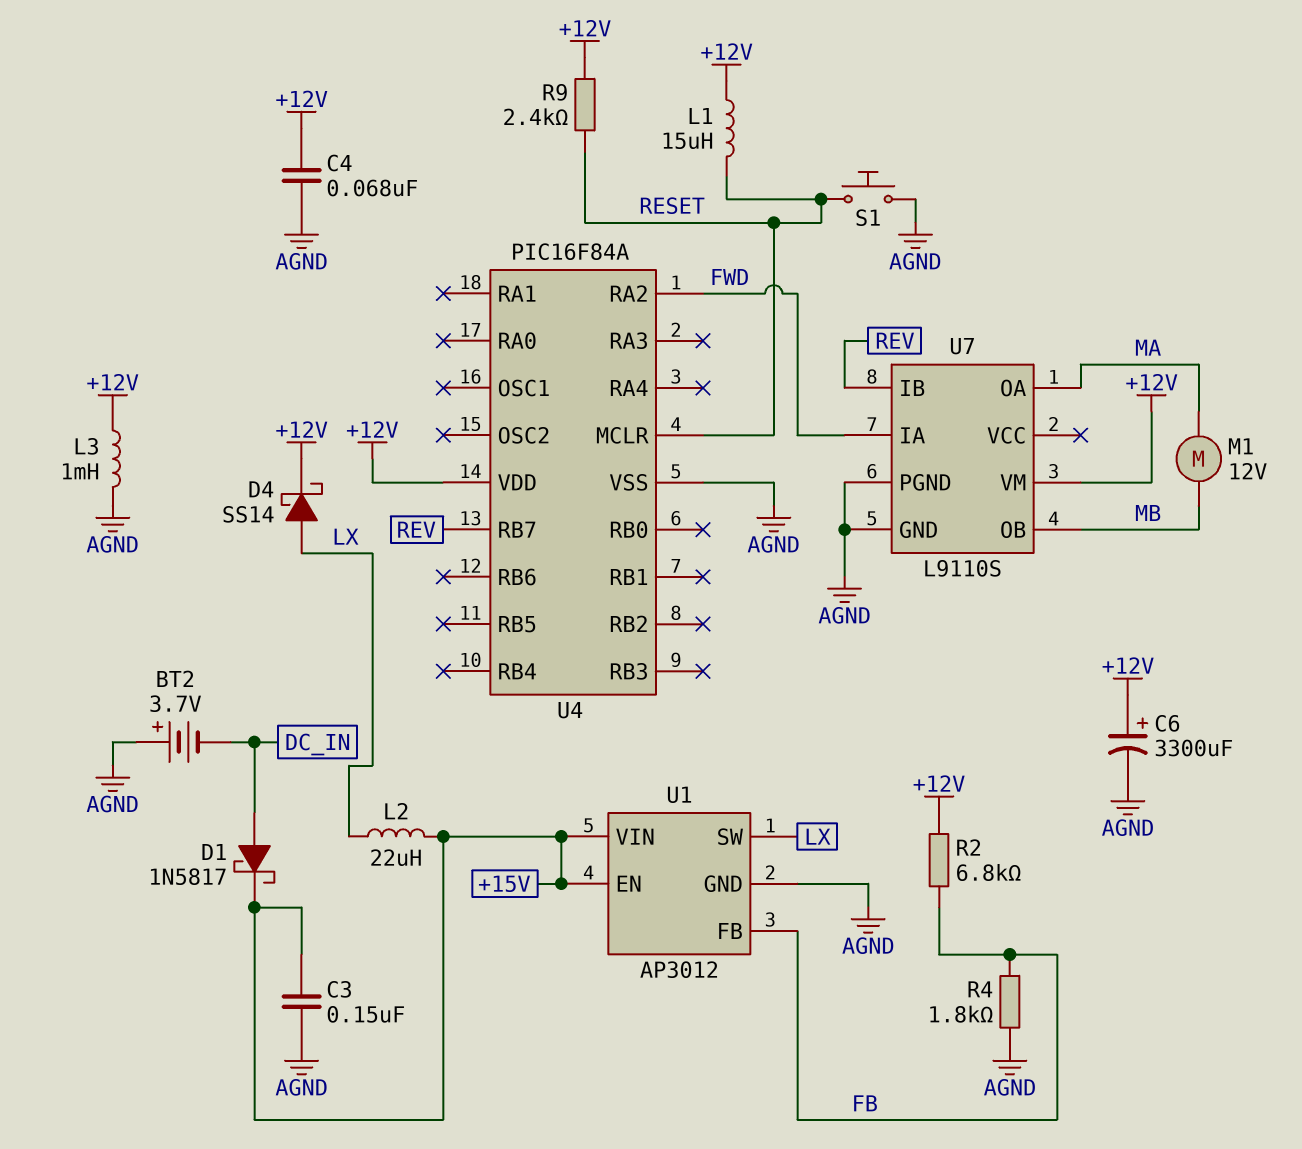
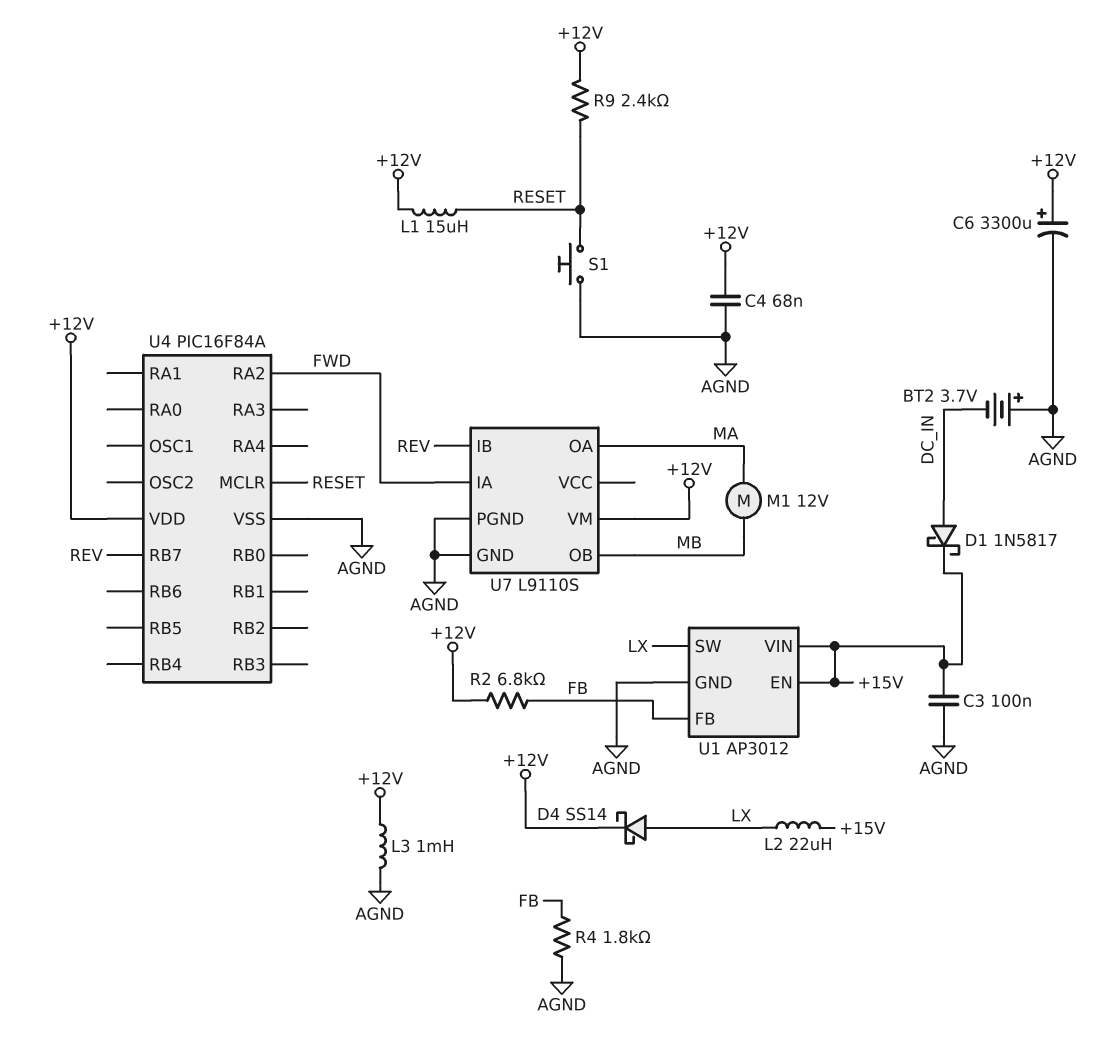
C3: 150nF (+15V, AGND) -> 100nF (+15V, AGND)

